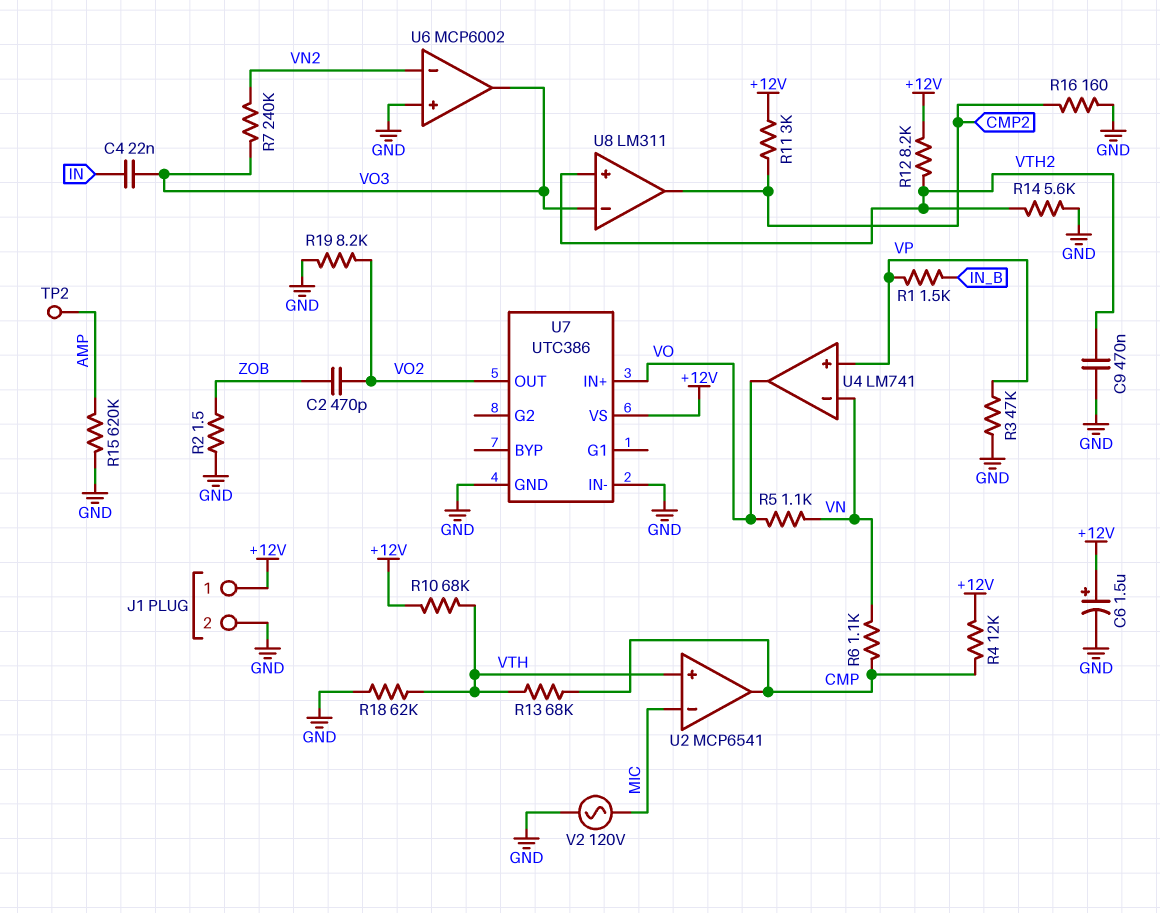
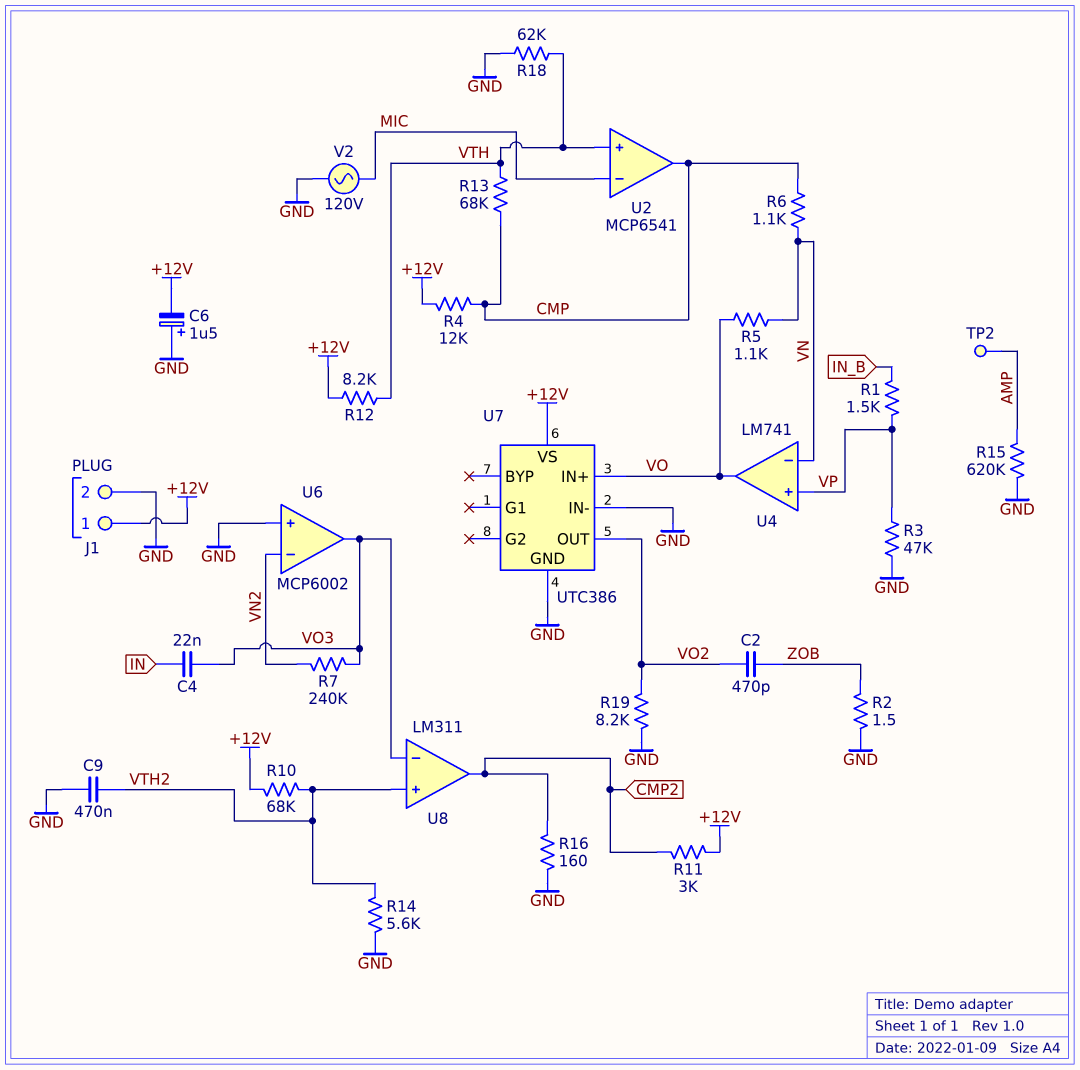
C6: 1.5uF (plus +12V, minus GND) -> 1.5uF (plus GND, minus +12V)
R10: 68k (+12V, VTH) -> 68k (+12V, VTH2)
R12: 8.2k (+12V, VTH2) -> 8.2k (+12V, VTH)

